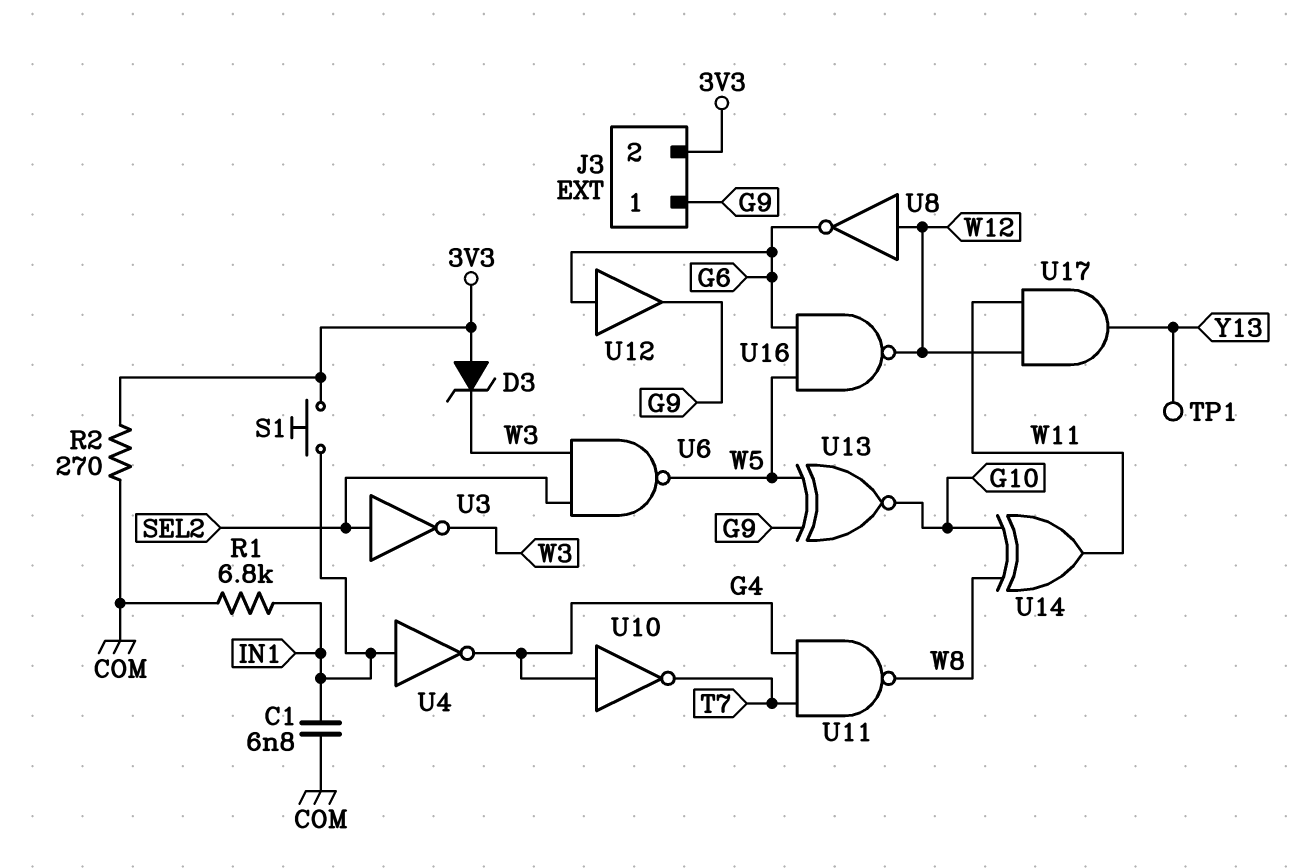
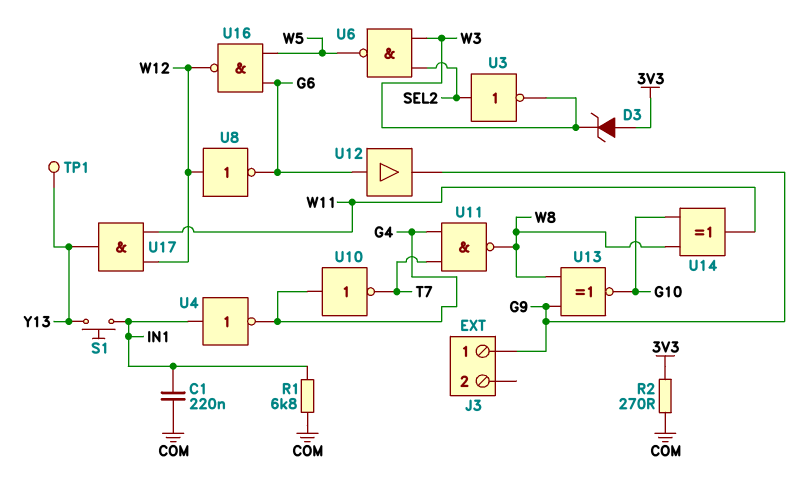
C1: 6.8nF (COM, IN1) -> 220nF (COM, IN1)
J3 pin 2: 3V3 -> none
S1: button (3V3, IN1) -> button (IN1, Y13)
U13: XNOR (in G9, in W5, out G10) -> XNOR (in G9, in W8, out G10)

